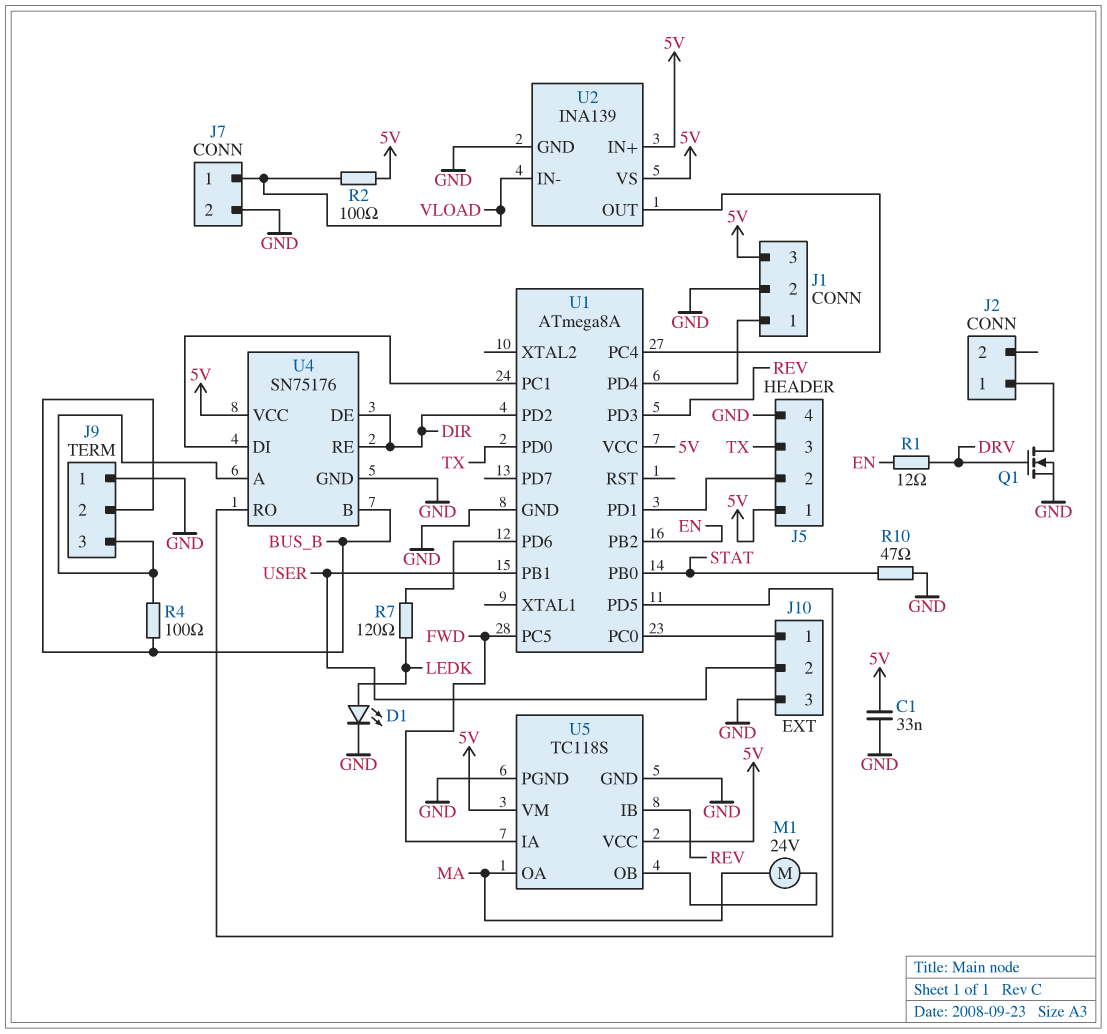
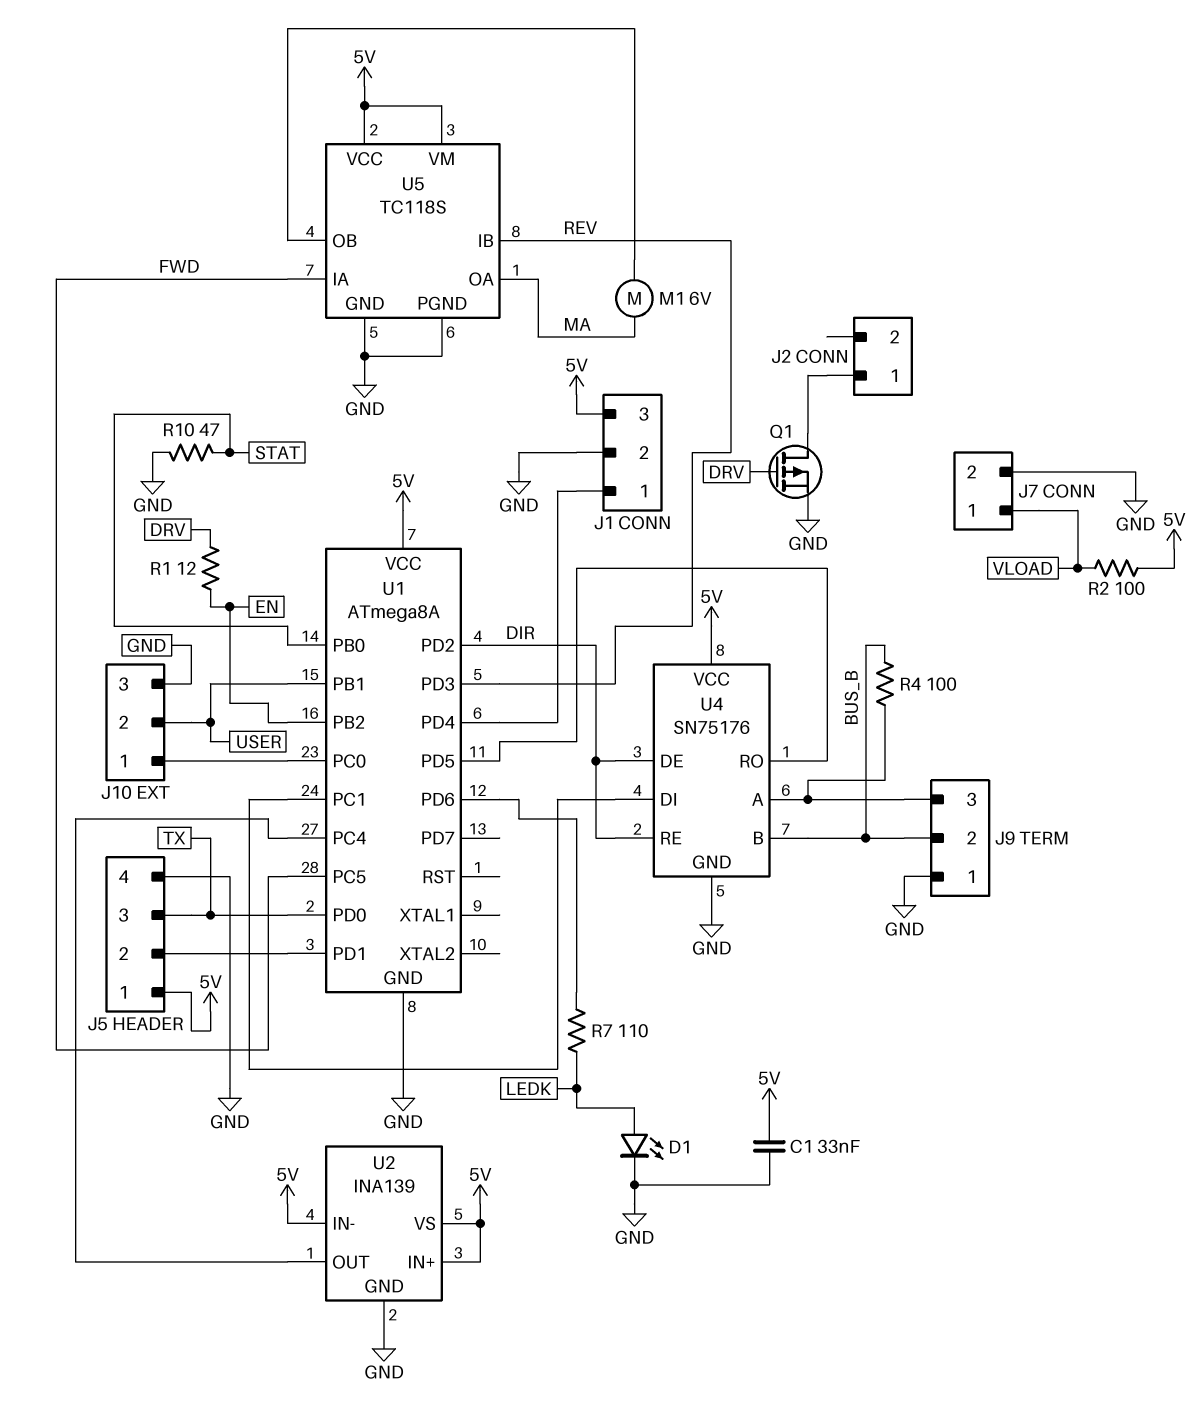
M1: motor 24V (MA, U5/OB) -> motor 6V (MA, U5/OB)
Q1: NMOS (G DRV, D J2/1, S GND) -> PMOS (G DRV, D J2/1, S GND)
R7: 120 (LEDK, U1/PD6) -> 110 (LEDK, U1/PD6)
U2 pin IN-: VLOAD -> 5V

